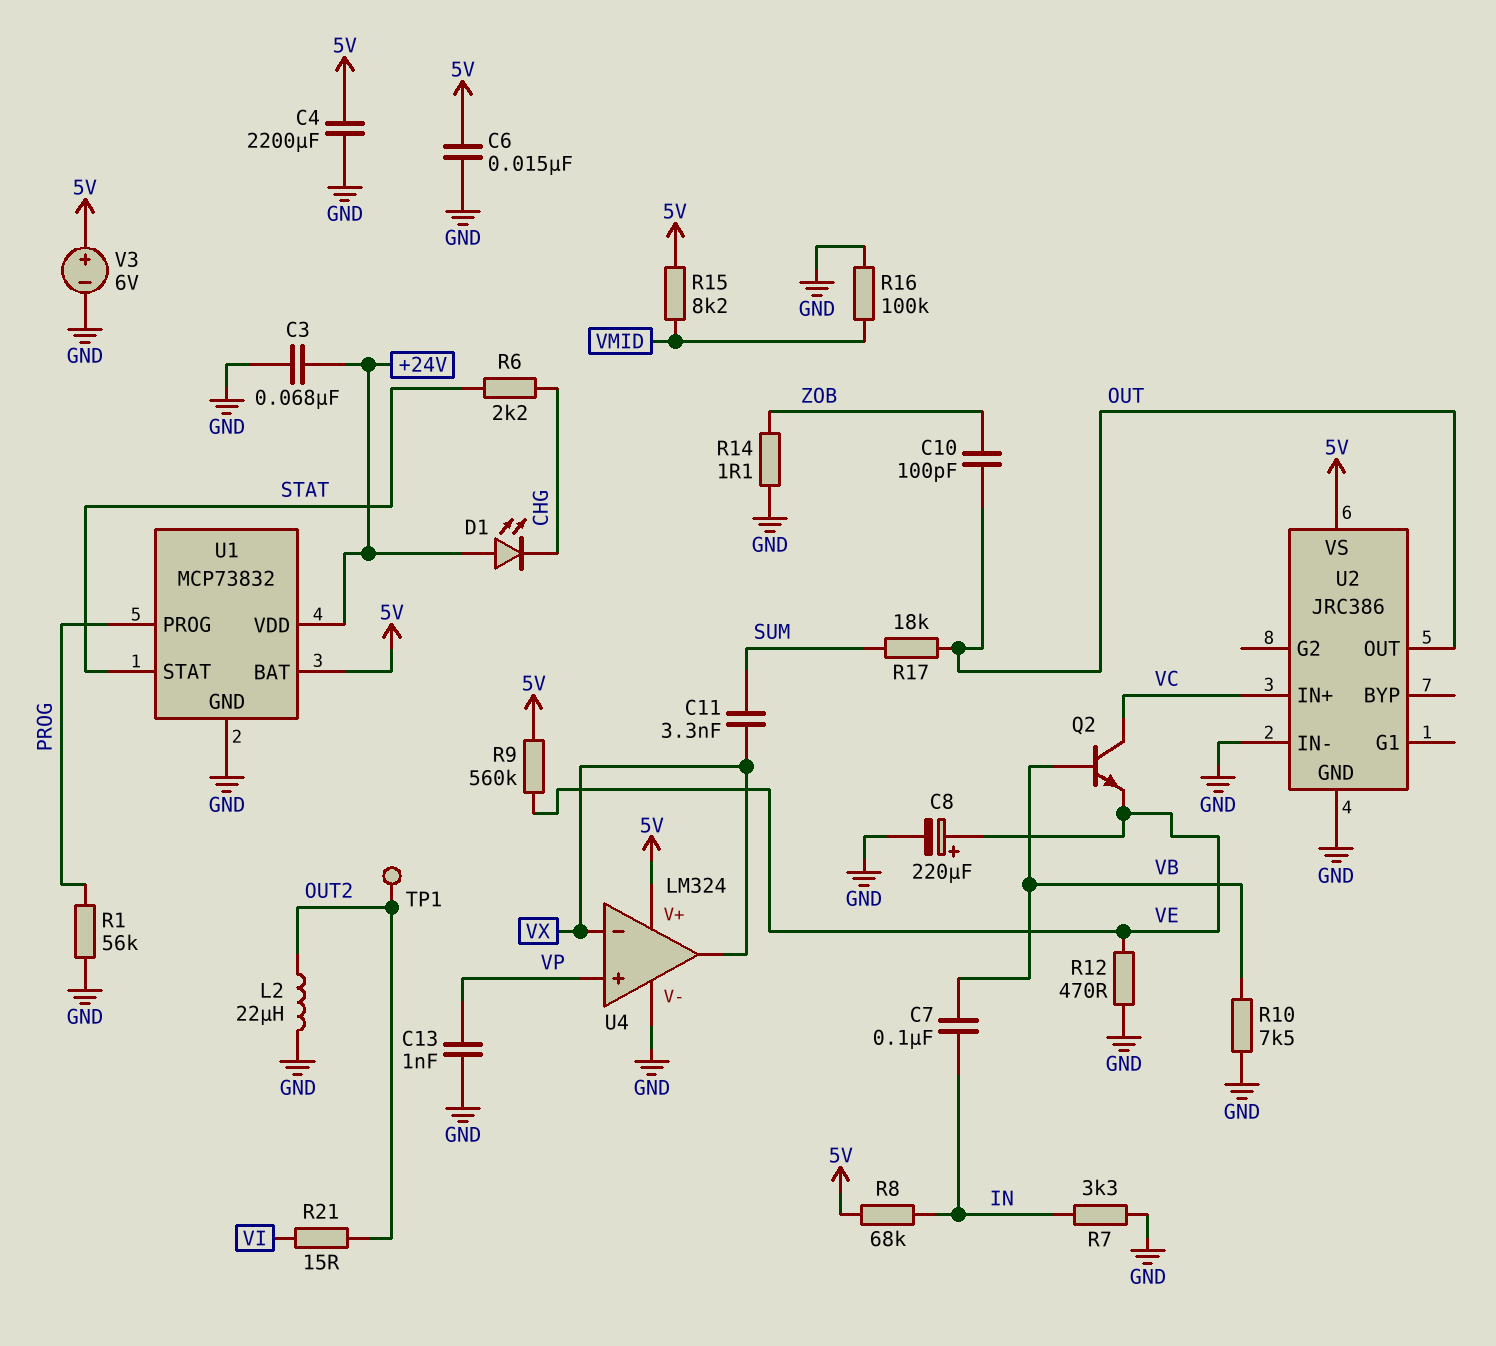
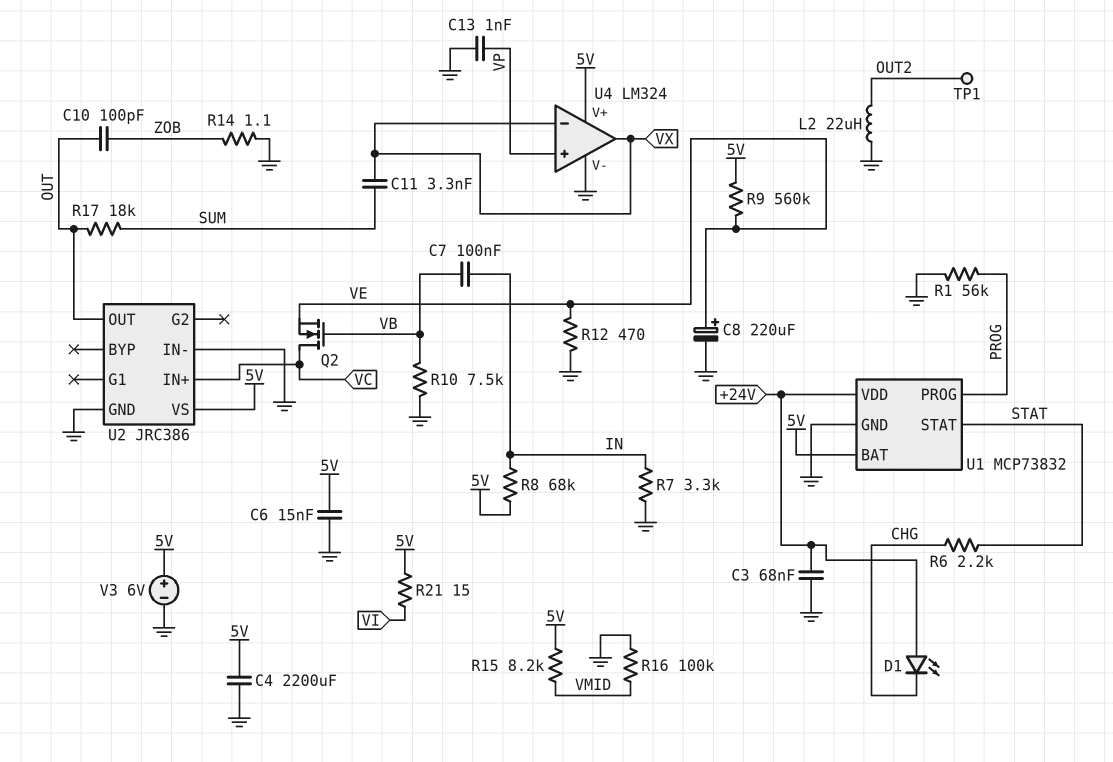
Q2: NPN (B VB, C VC, E VE) -> NMOS (G VB, D VC, S VE)
R21: 15 (OUT2, VI) -> 15 (5V, VI)

